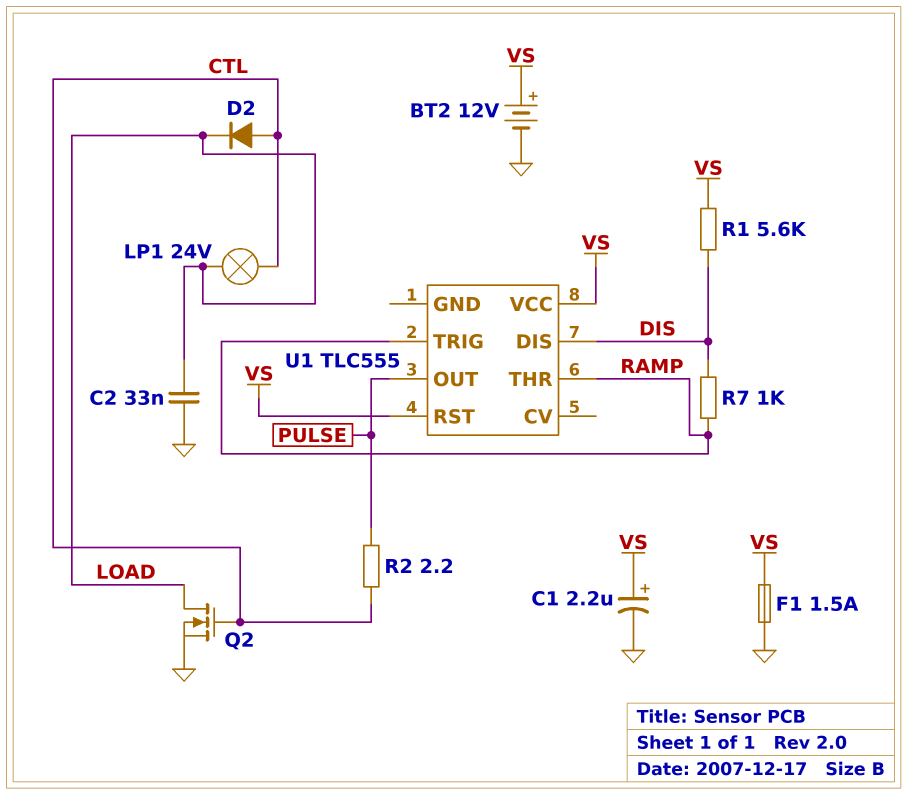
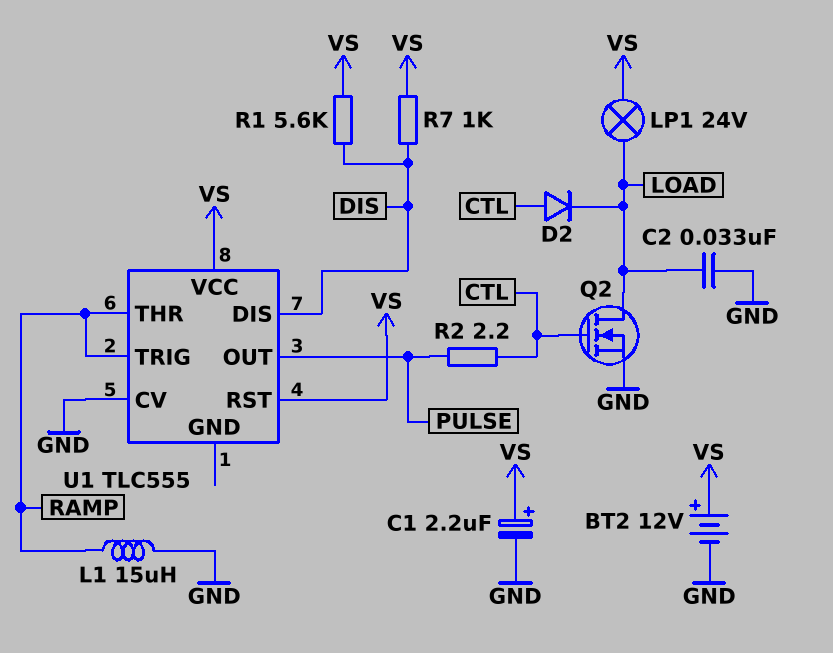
F1: 1.5A (GND, VS) -> none
L1: none -> 15uH (GND, RAMP)
LP1: lamp 24V (CTL, LOAD) -> lamp 24V (LOAD, VS)
R7: 1k (DIS, RAMP) -> 1k (DIS, VS)
U1 pin CV: none -> GND

